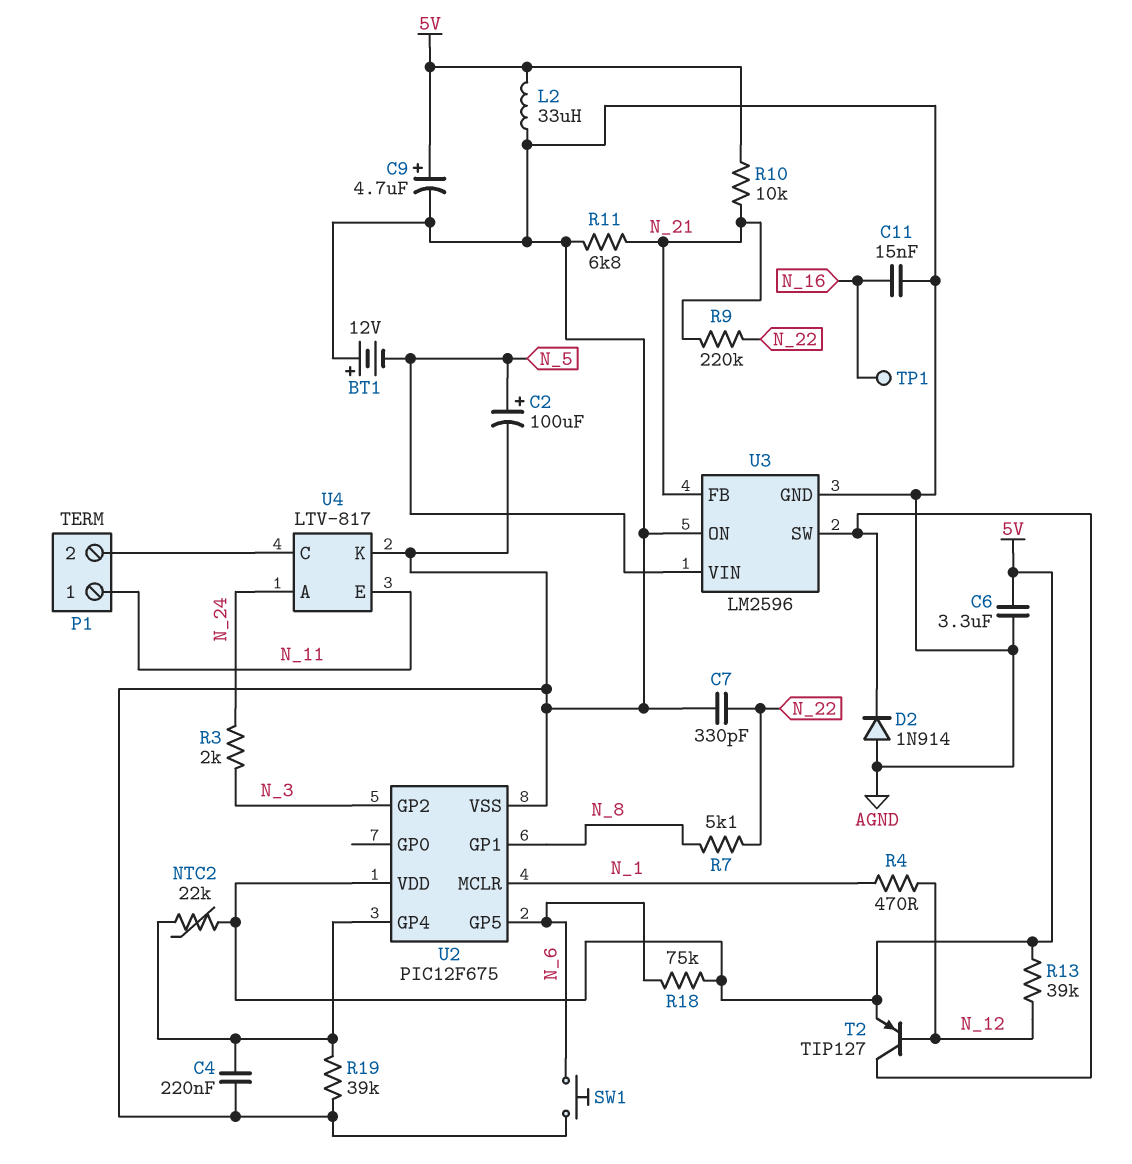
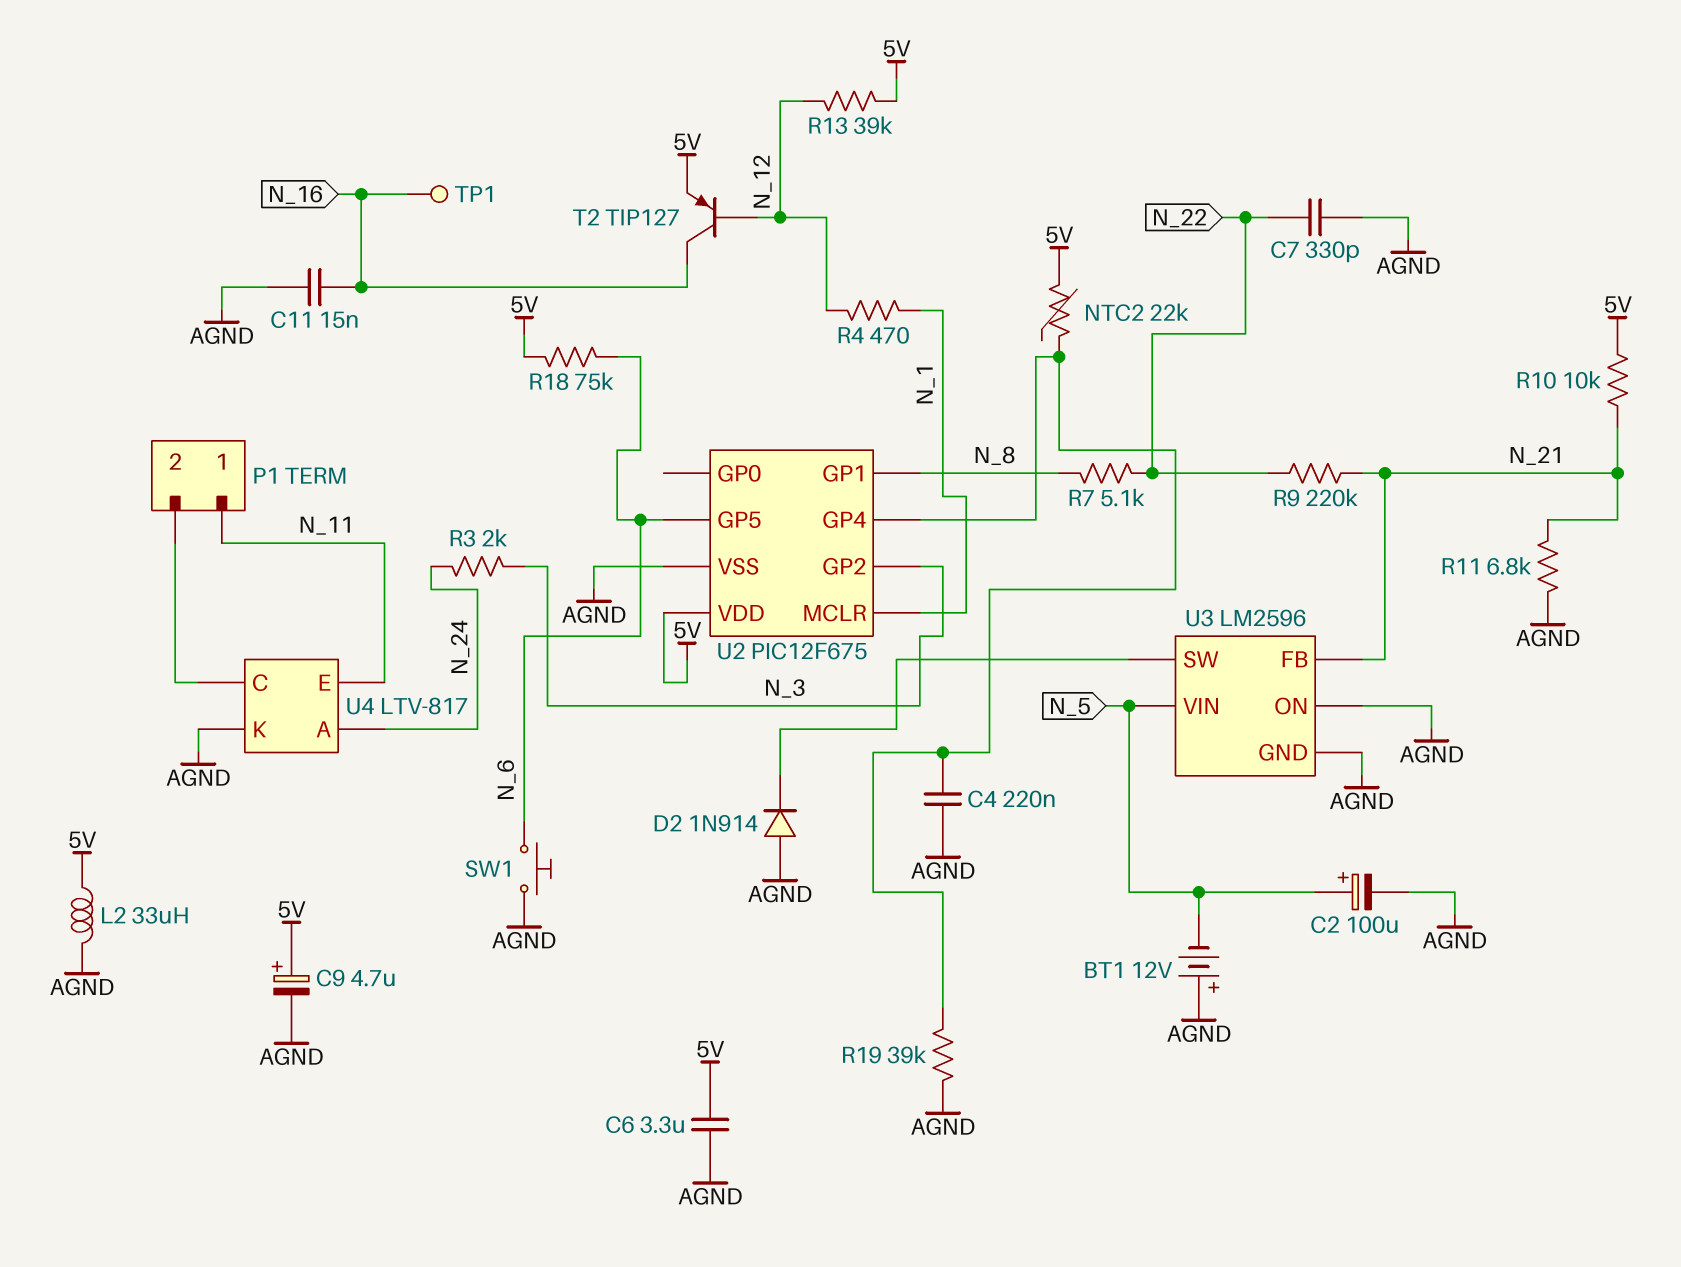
T2: PNP TIP127 (B N_12, C U3/SW, E 5V) -> PNP TIP127 (B N_12, C N_16, E 5V)

